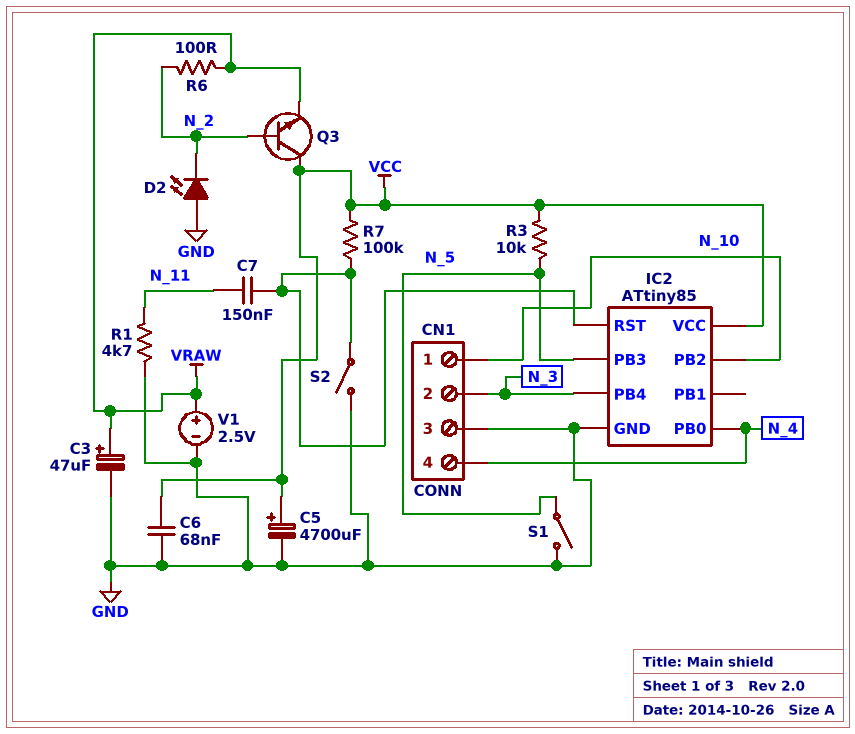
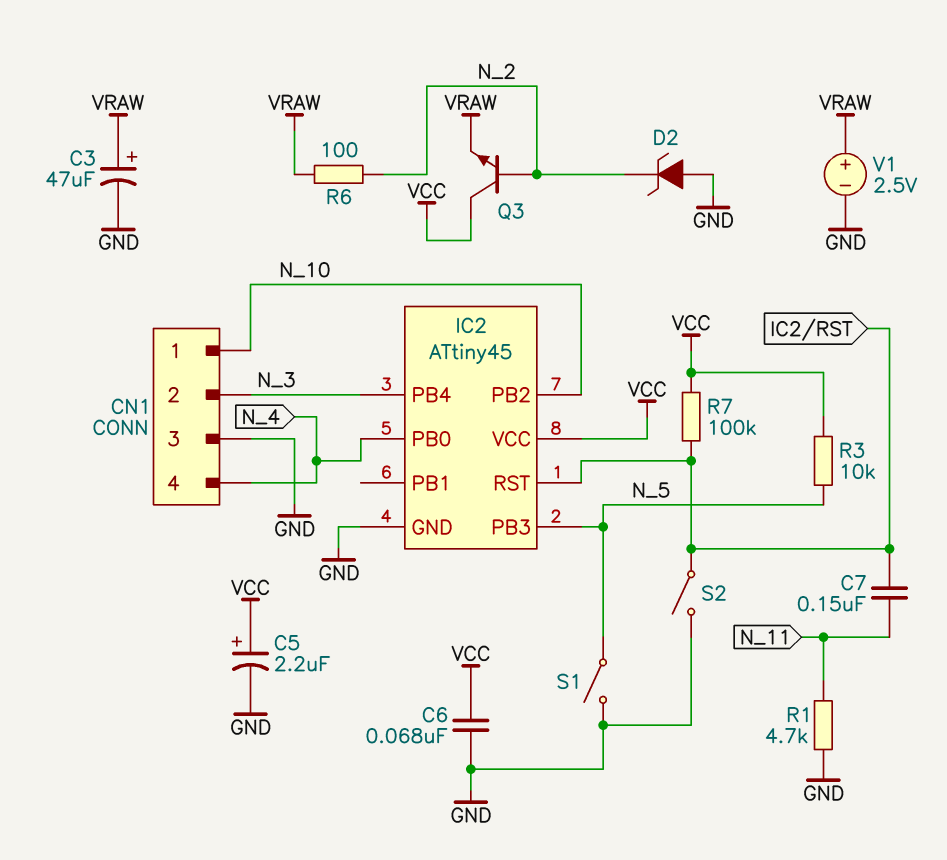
C5: 4700uF (plus VCC, minus GND) -> 2.2uF (plus VCC, minus GND)
D2: LED (A GND, K N_2) -> zener (A GND, K N_2)
IC2: ATtiny85 -> ATtiny45

